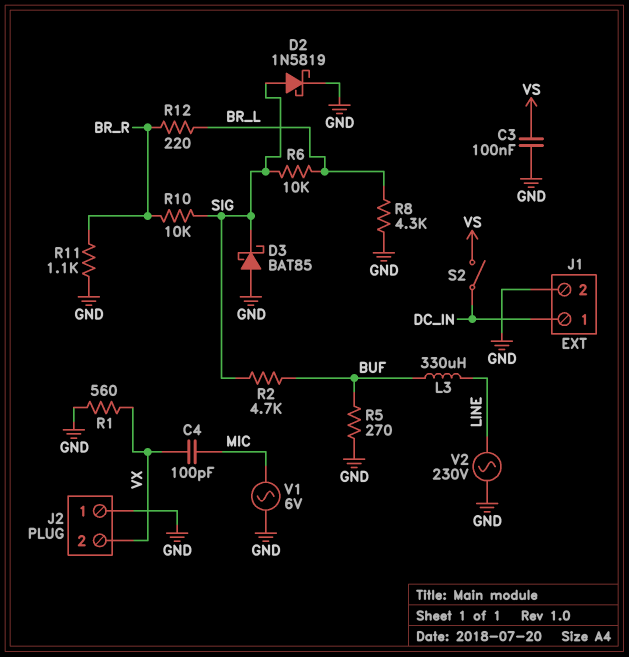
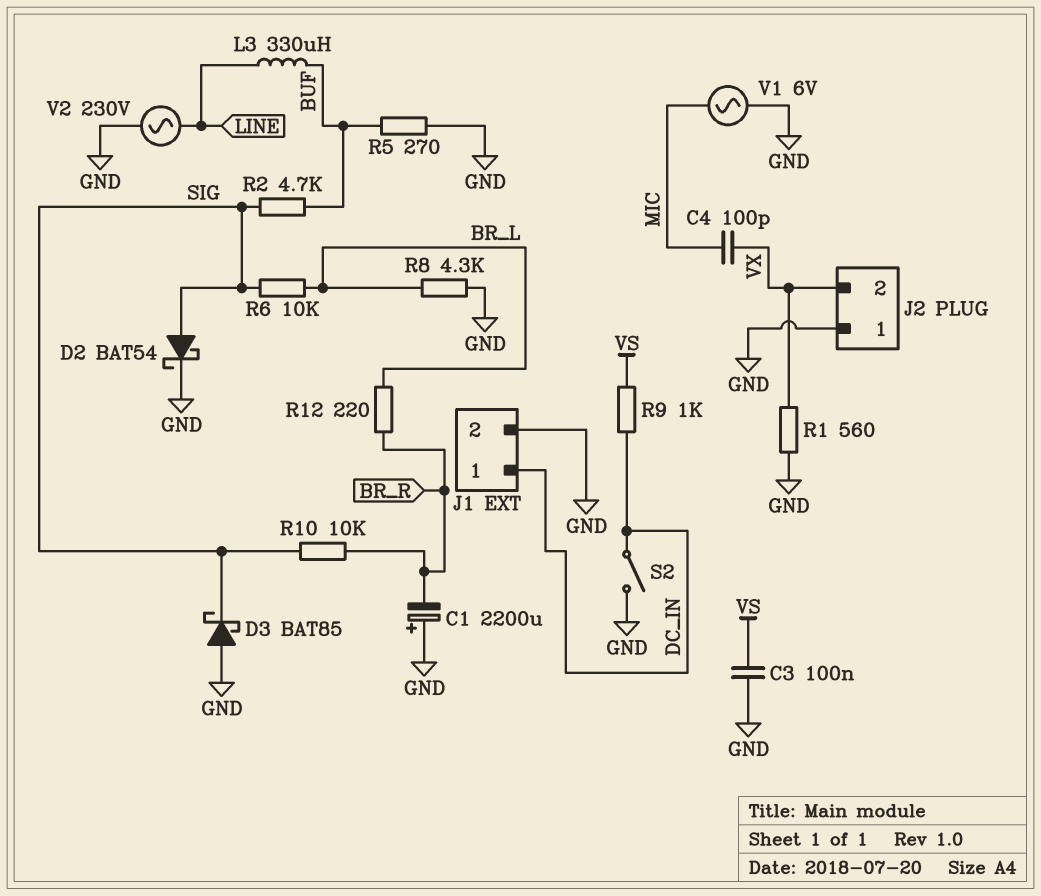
C1: none -> 2200uF (plus GND, minus BR_R)
D2: schottky 1N5819 (A SIG, K GND) -> schottky BAT54 (A SIG, K GND)
R9: none -> 1k (DC_IN, VS)
R11: 1.1k (BR_R, GND) -> none
S2: switch (DC_IN, VS) -> switch (DC_IN, GND)

